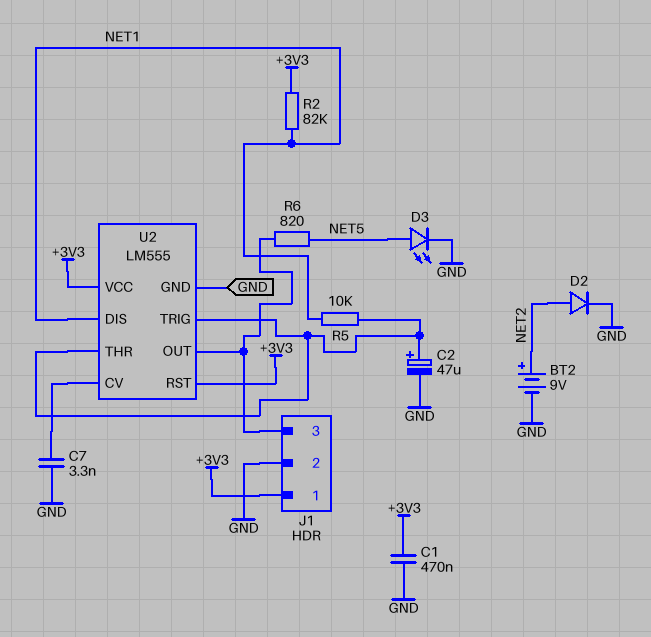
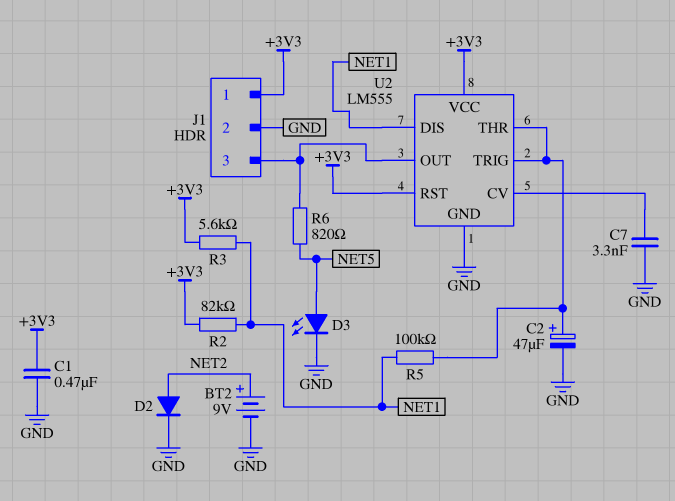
R3: none -> 5.6k (+3V3, NET1)
R5: 10k (NET1, U2/THR) -> 100k (NET1, U2/THR)

